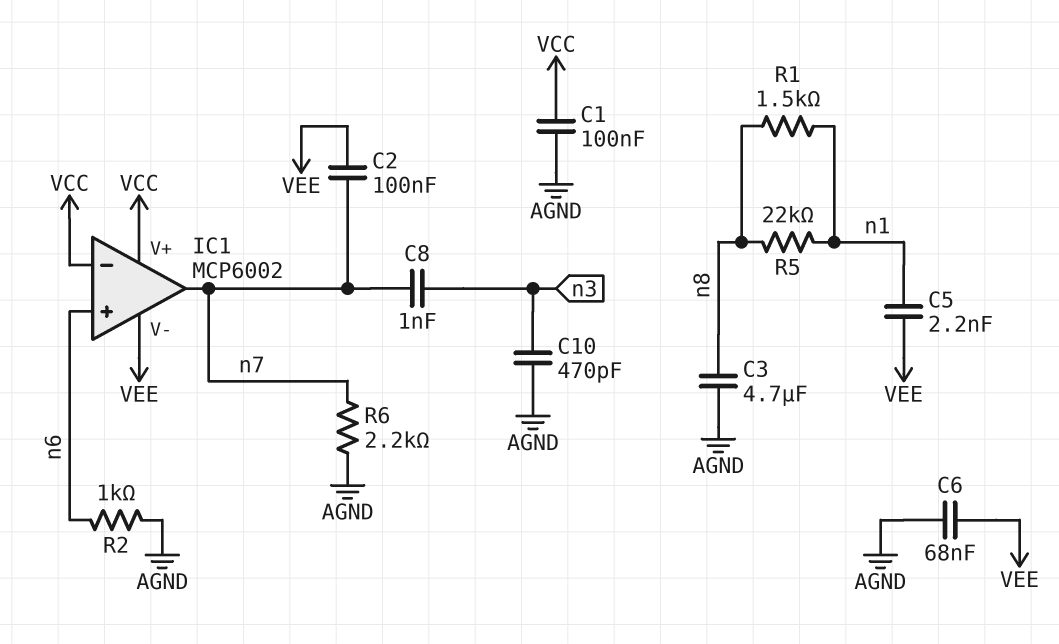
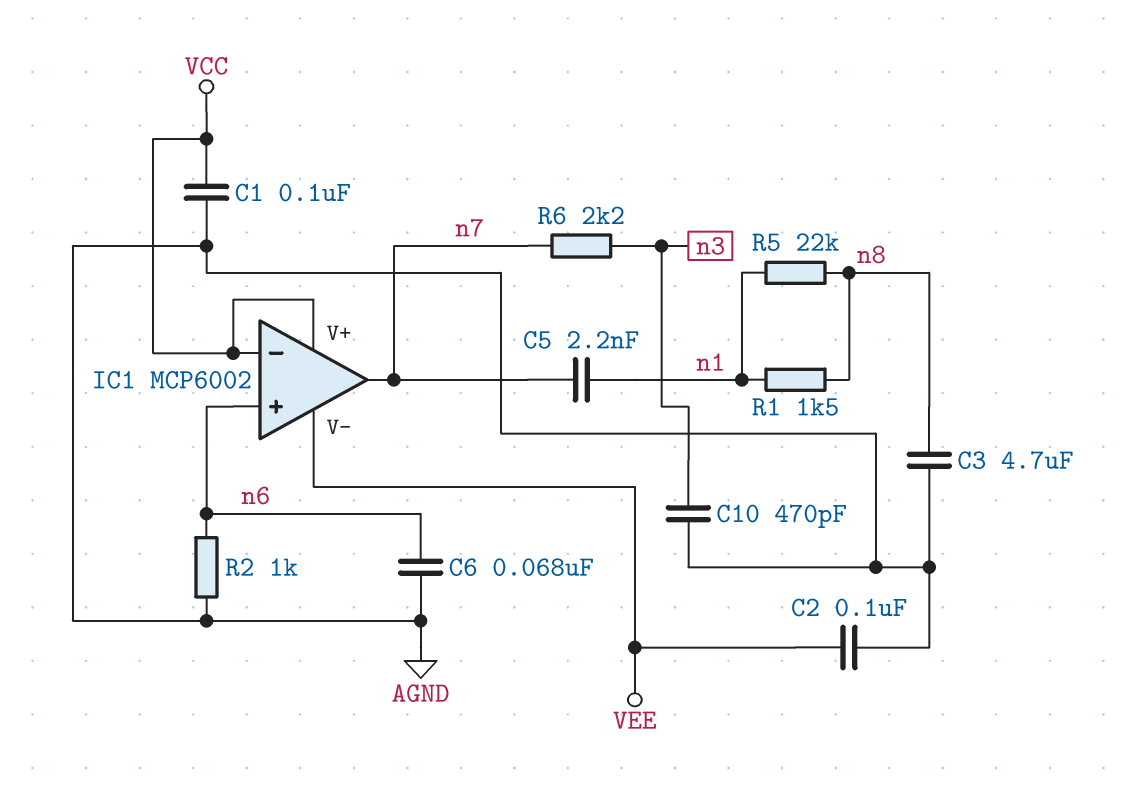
C2: 100nF (VEE, n7) -> 100nF (AGND, VEE)
C5: 2.2nF (VEE, n1) -> 2.2nF (n1, n7)
C6: 68nF (AGND, VEE) -> 68nF (AGND, n6)
C8: 1nF (n3, n7) -> none
R6: 2.2k (AGND, n7) -> 2.2k (n3, n7)

